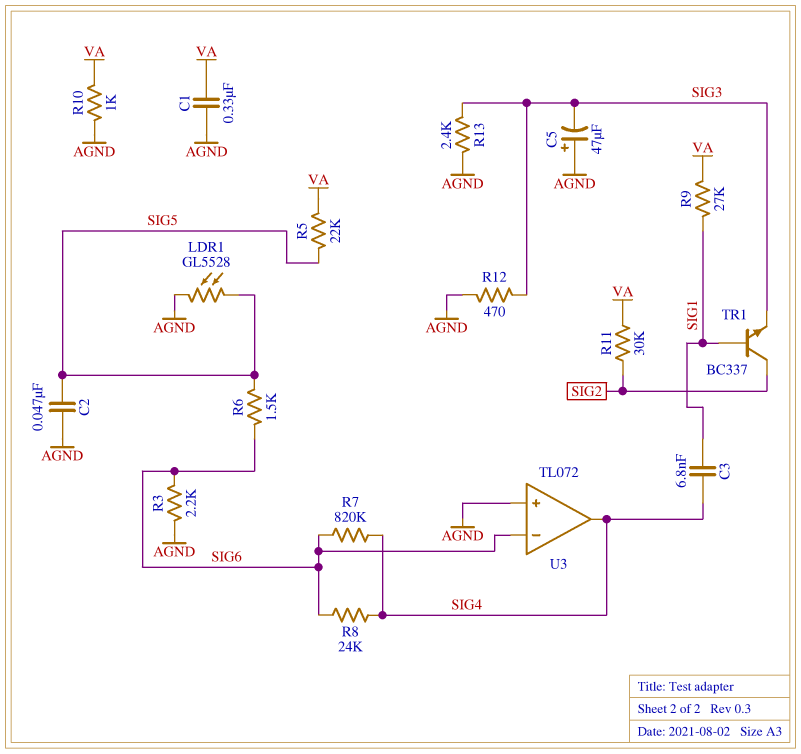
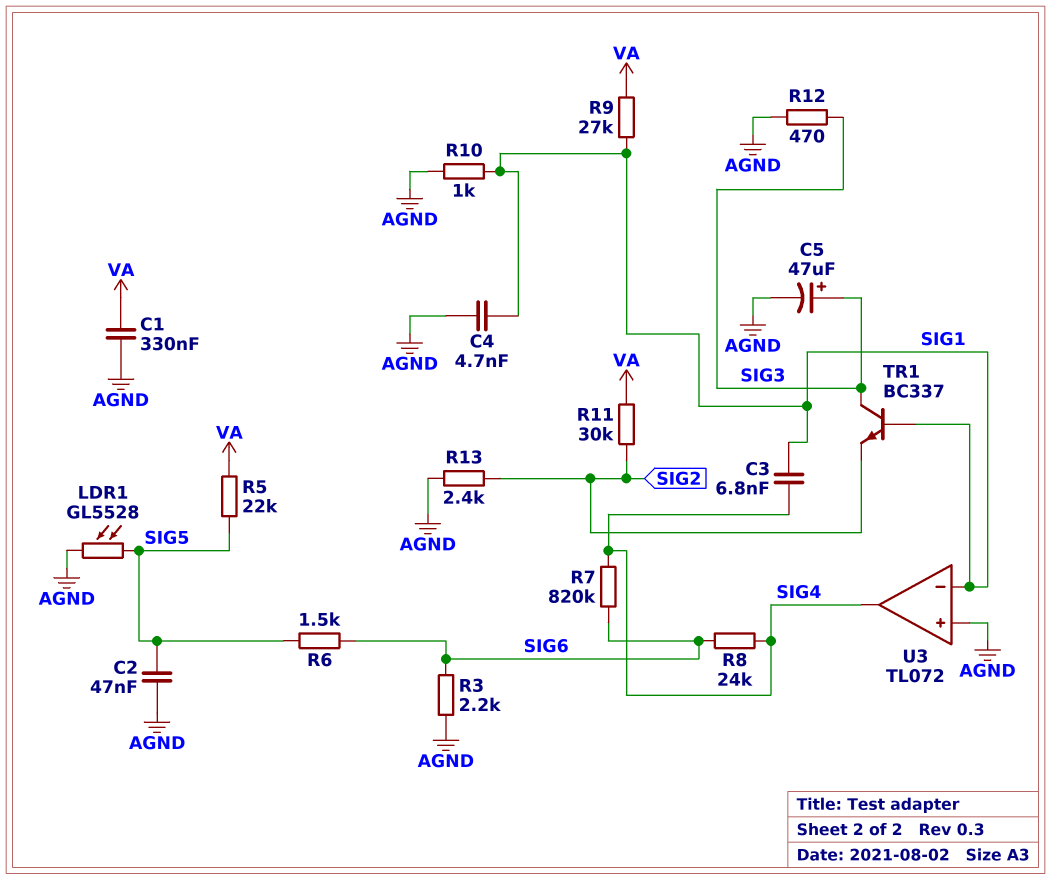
C4: none -> 4.7nF (AGND, SIG1)
C5: 47uF (plus AGND, minus SIG3) -> 47uF (plus SIG3, minus AGND)
R10: 1k (AGND, VA) -> 1k (AGND, SIG1)
R13: 2.4k (AGND, SIG3) -> 2.4k (AGND, SIG2)
TR1: NPN BC337 (B SIG1, C SIG2, E SIG3) -> NPN BC337 (B SIG1, C SIG3, E SIG2)
U3 pin in-: SIG6 -> SIG1

